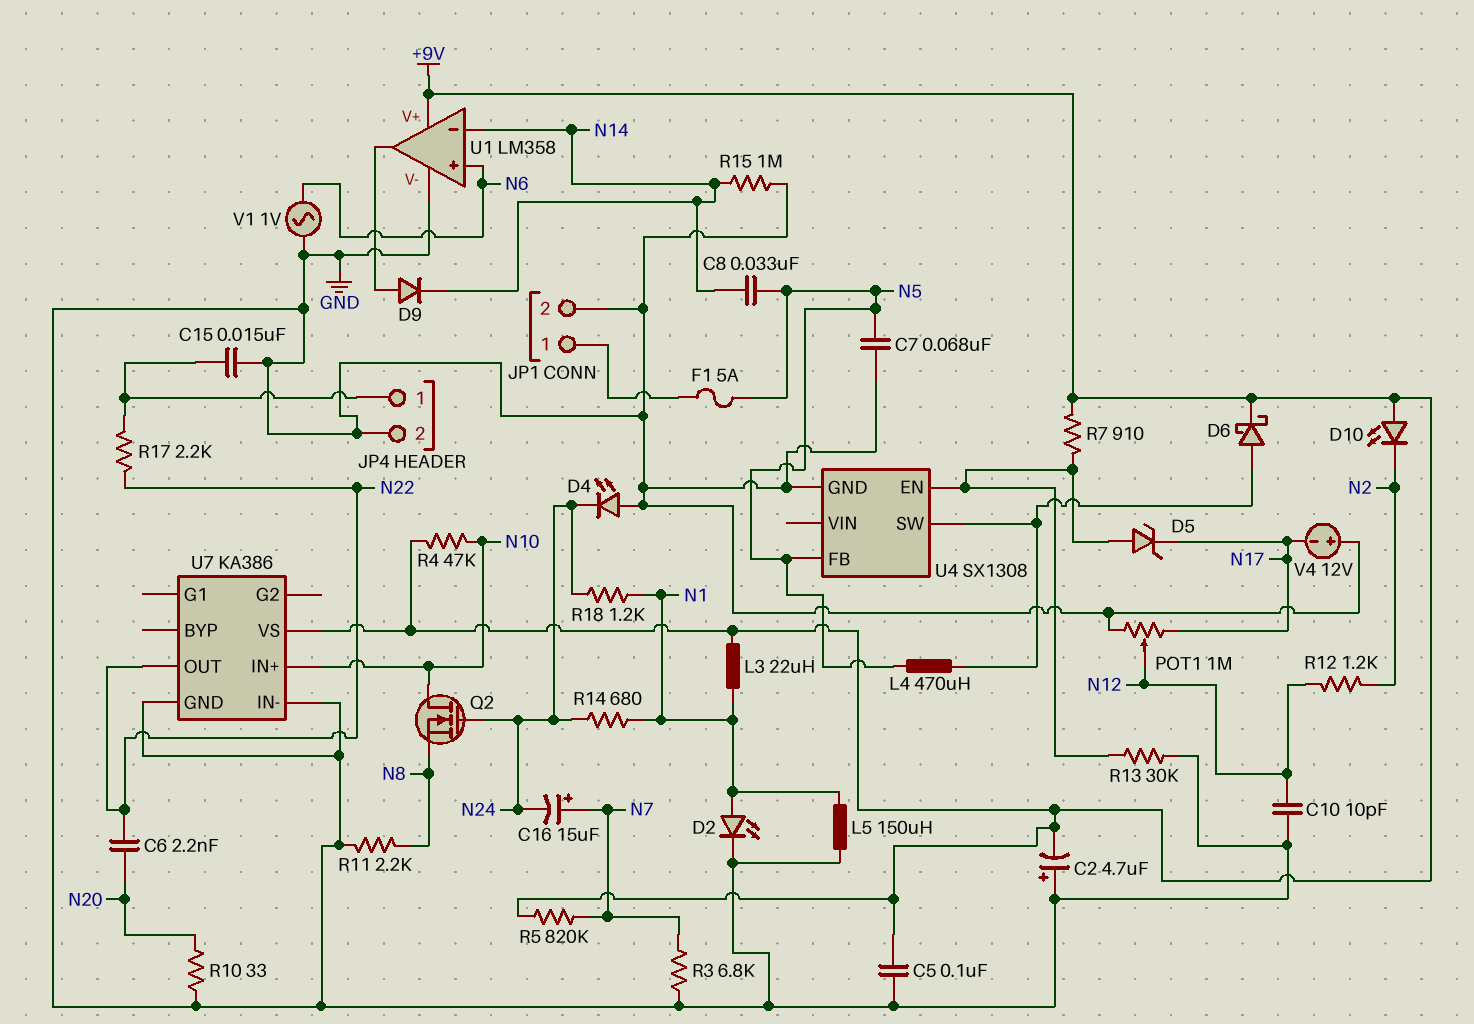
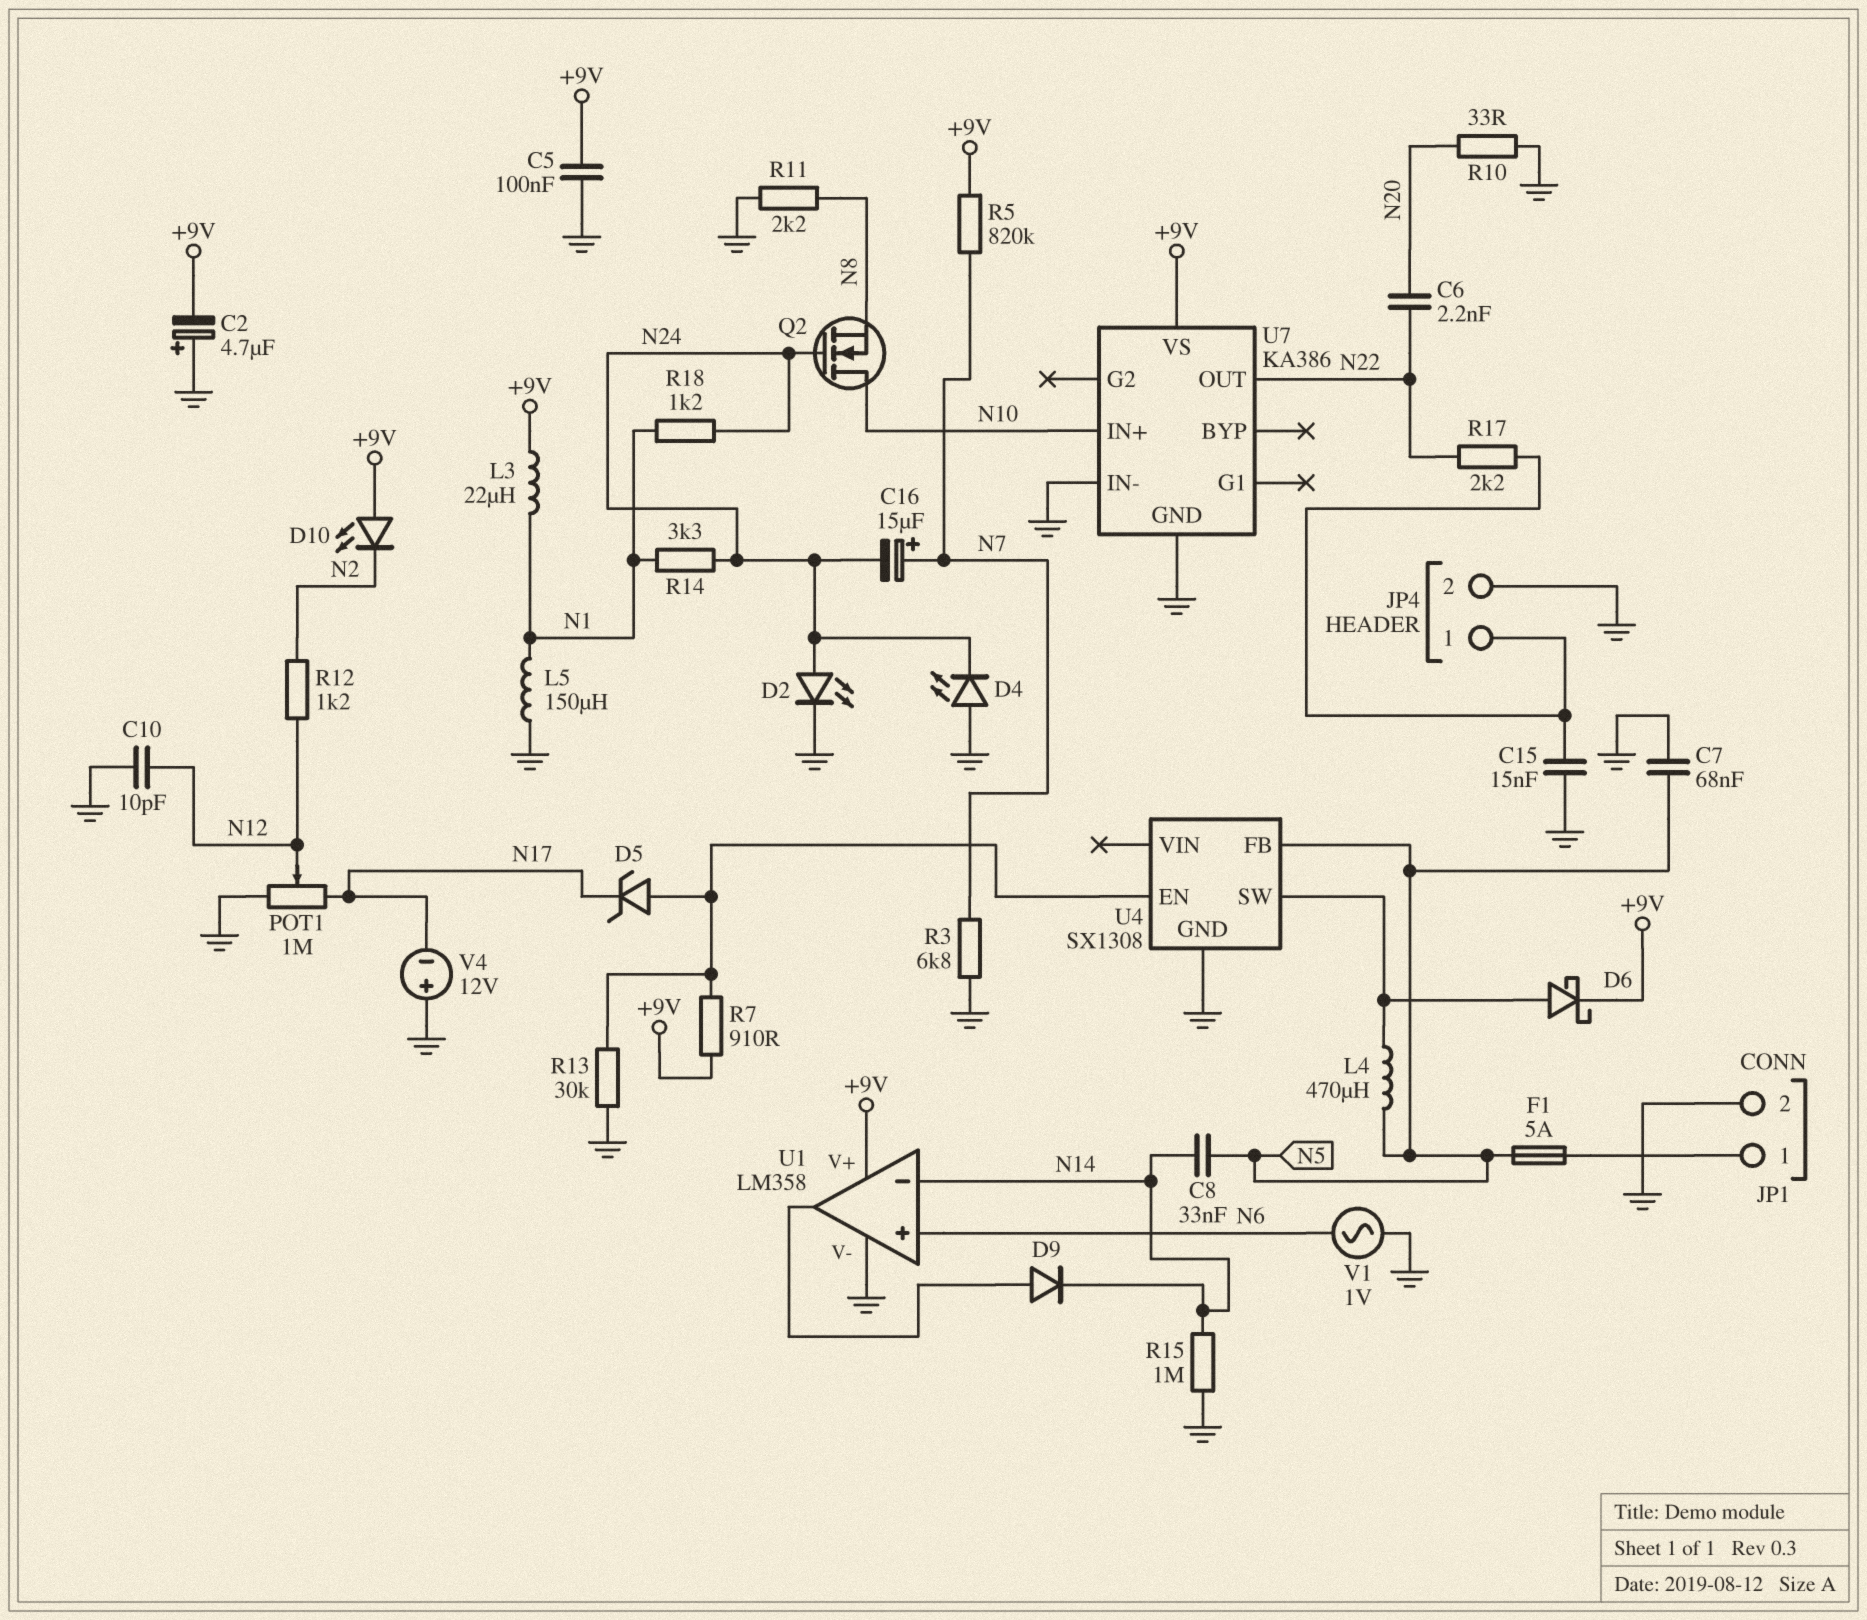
D2: LED (A N1, K GND) -> LED (A N24, K GND)
R4: 47k (+9V, N10) -> none
R14: 680 (N1, N24) -> 3.3k (N1, N24)

